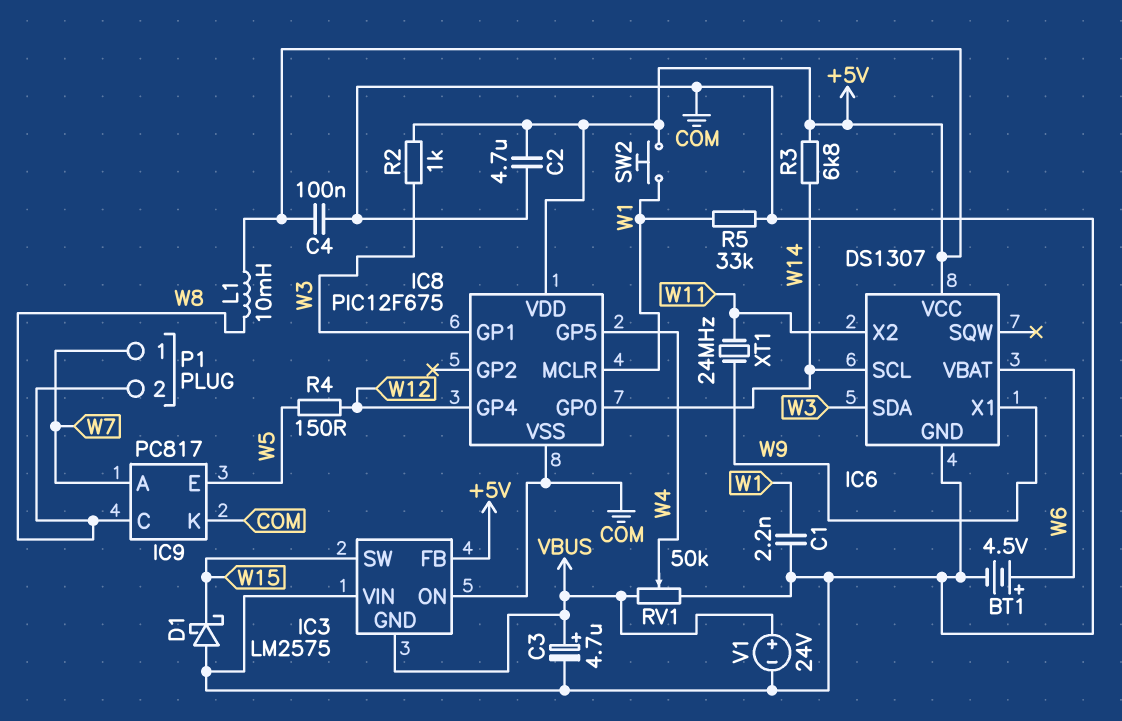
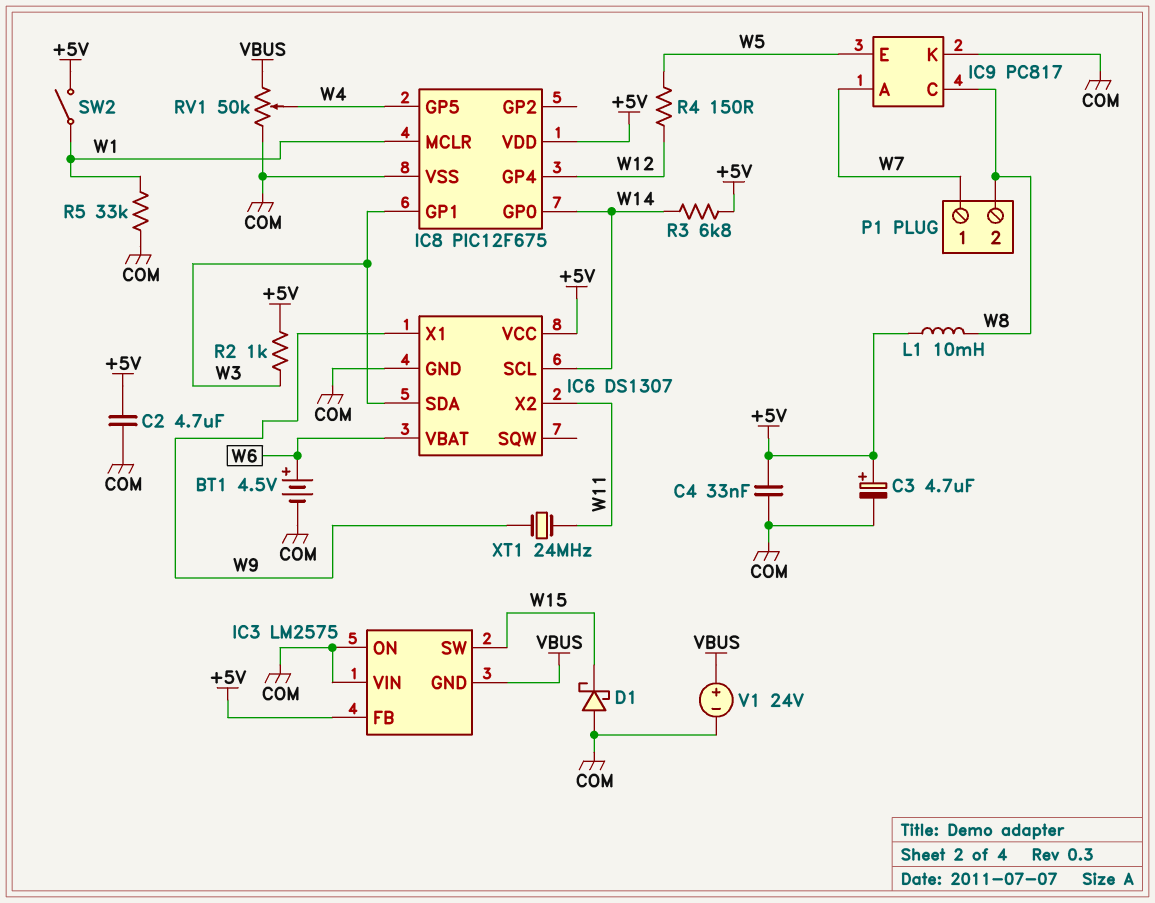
C1: 2.2nF (COM, W1) -> none
C3: 4.7uF (plus VBUS, minus COM) -> 4.7uF (plus +5V, minus COM)
C4: 100nF (+5V, COM) -> 33nF (+5V, COM)
SW2: button (+5V, W1) -> switch (+5V, W1)

